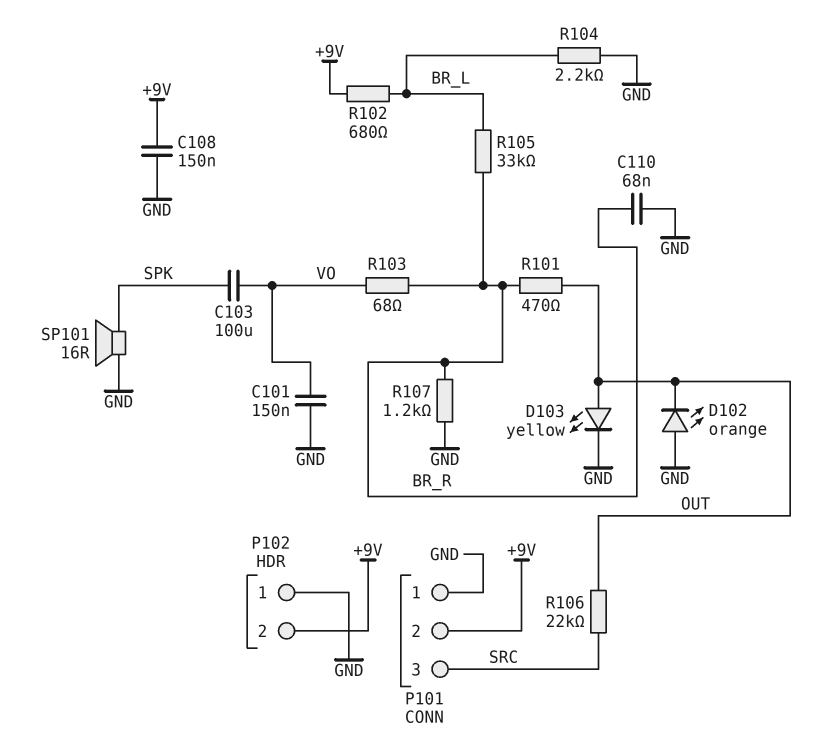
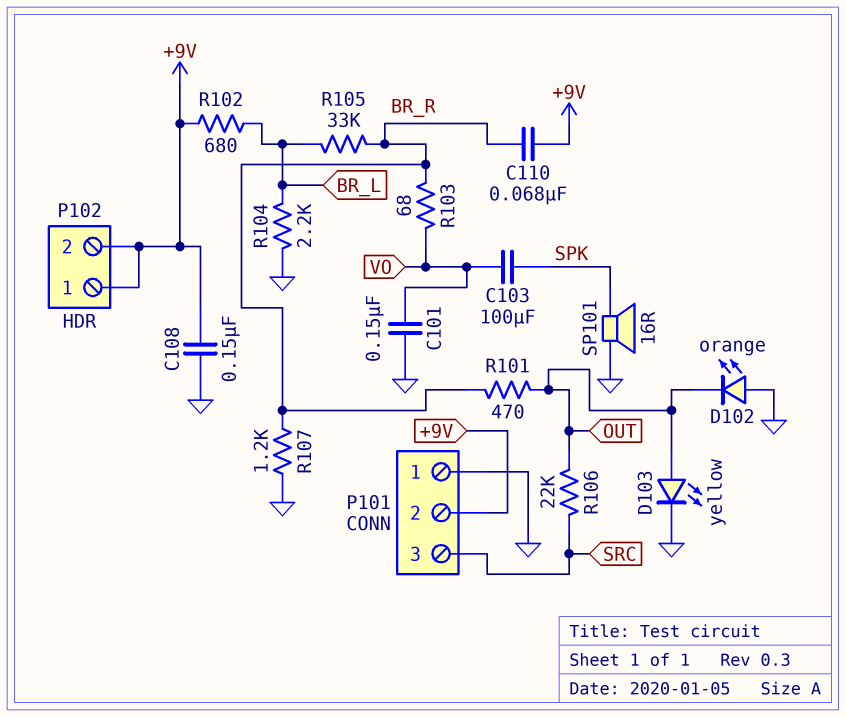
C110: 68nF (BR_R, GND) -> 68nF (+9V, BR_R)
P102 pin 1: GND -> +9V

